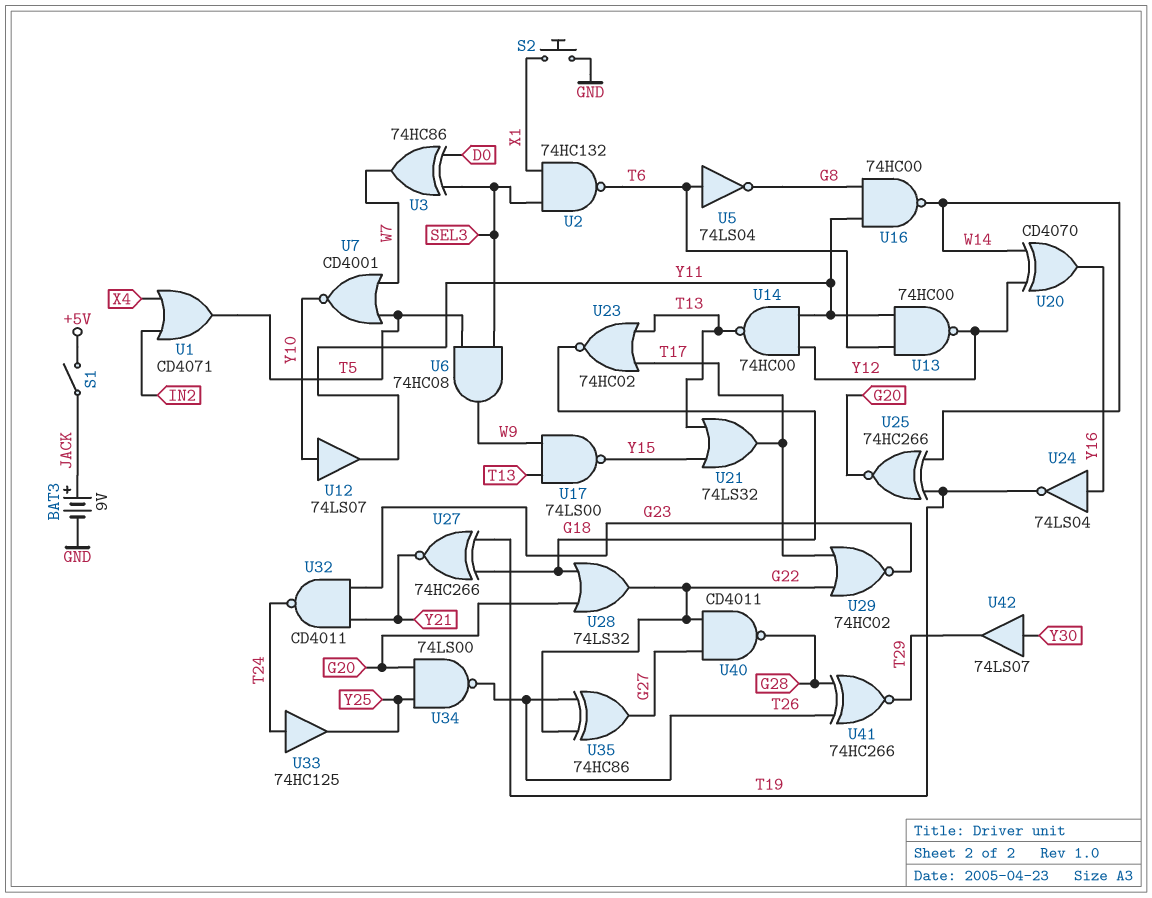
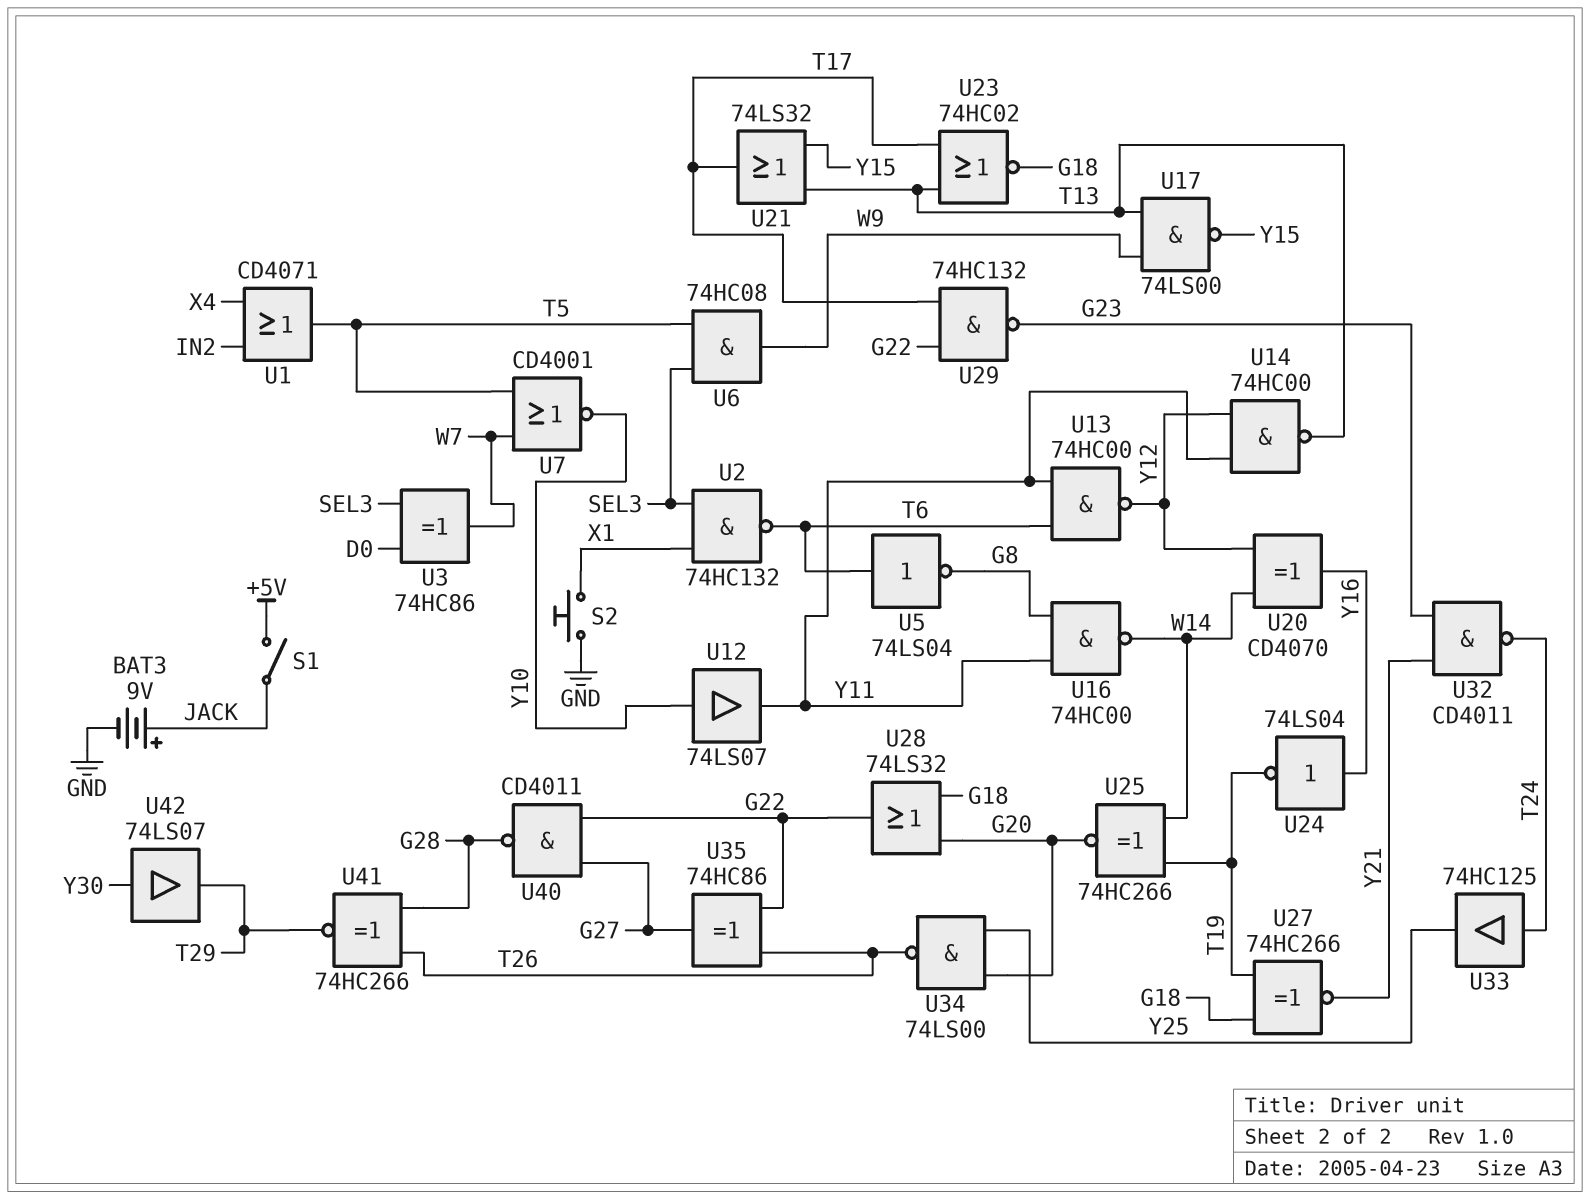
U29: NOR 74HC02 (in G22, in T17, out G23) -> NAND 74HC132 (in G22, in T17, out G23)

